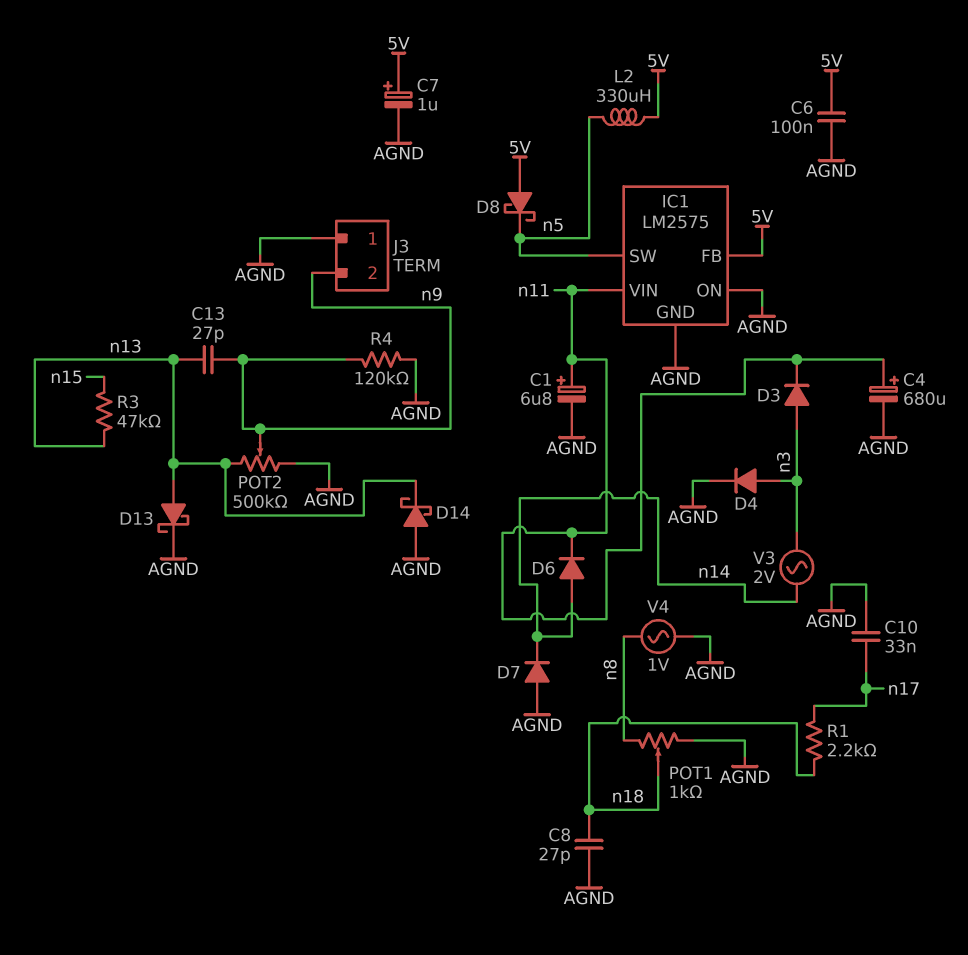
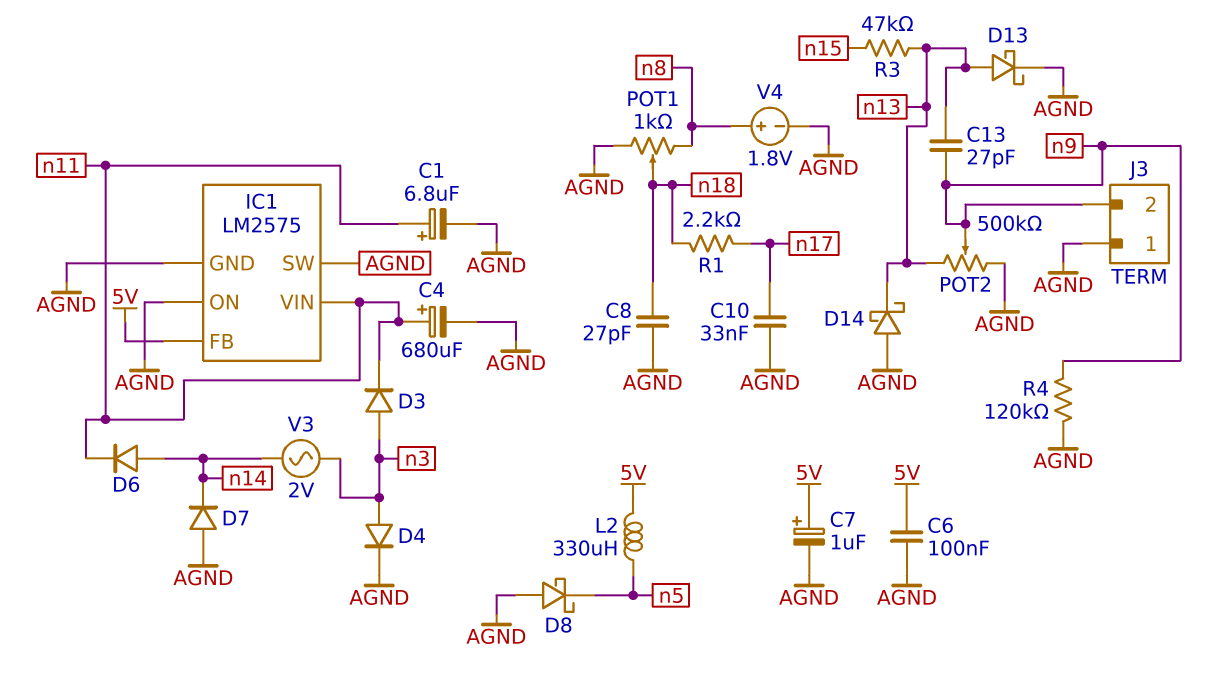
D8: schottky (A 5V, K n5) -> schottky (A AGND, K n5)
IC1 pin SW: n5 -> AGND
V4: AC 1V (AGND, n8) -> 1.8V (plus n8, minus AGND)

